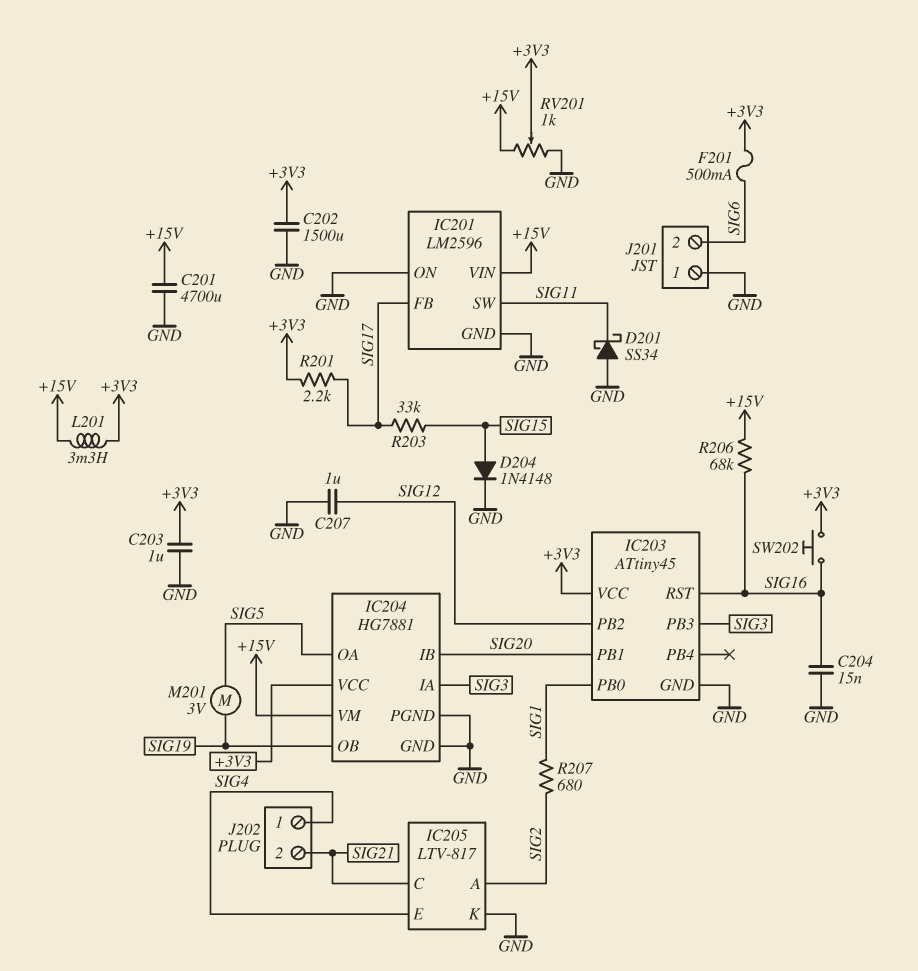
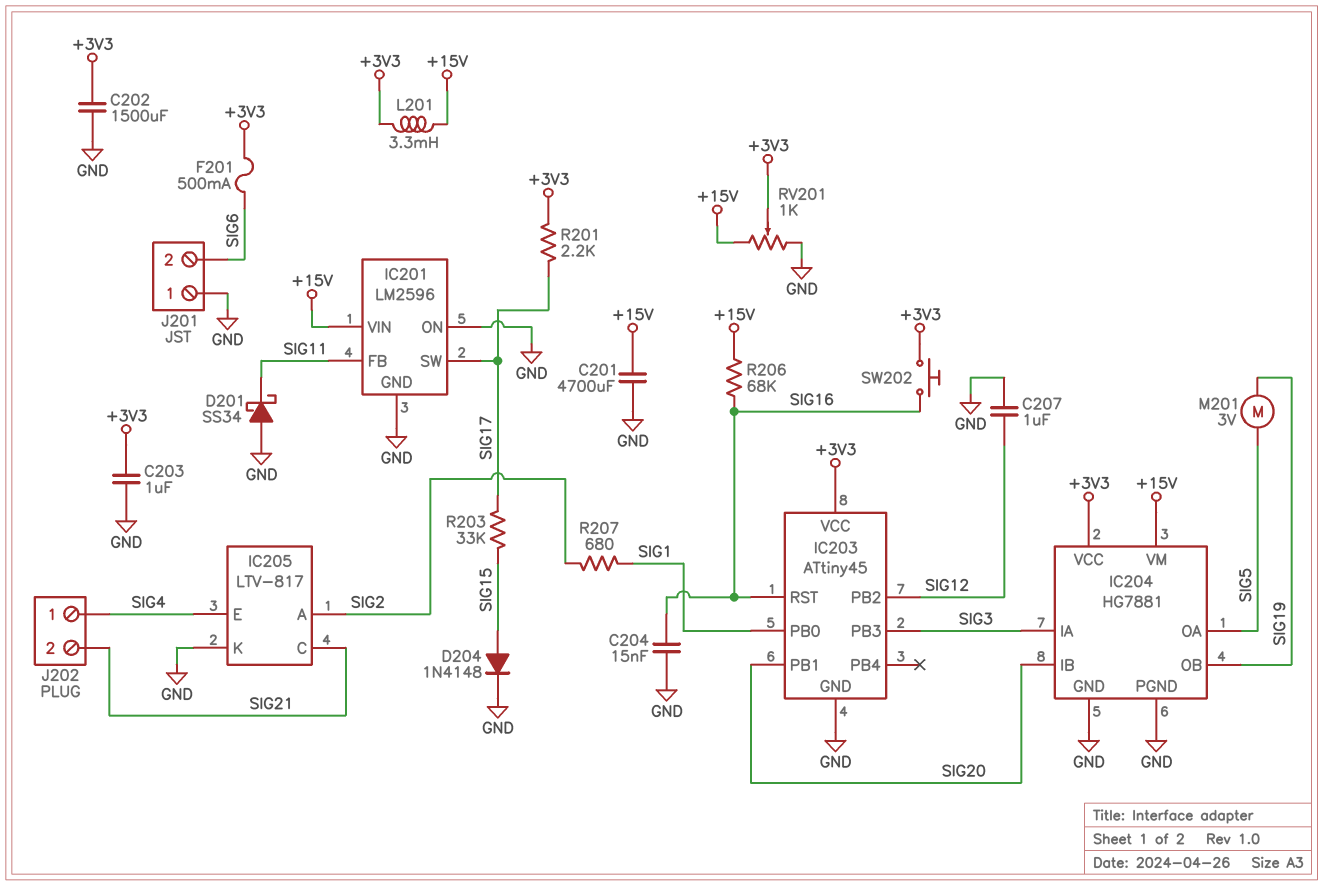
IC201 pin FB: SIG17 -> SIG11
IC201 pin SW: SIG11 -> SIG17

